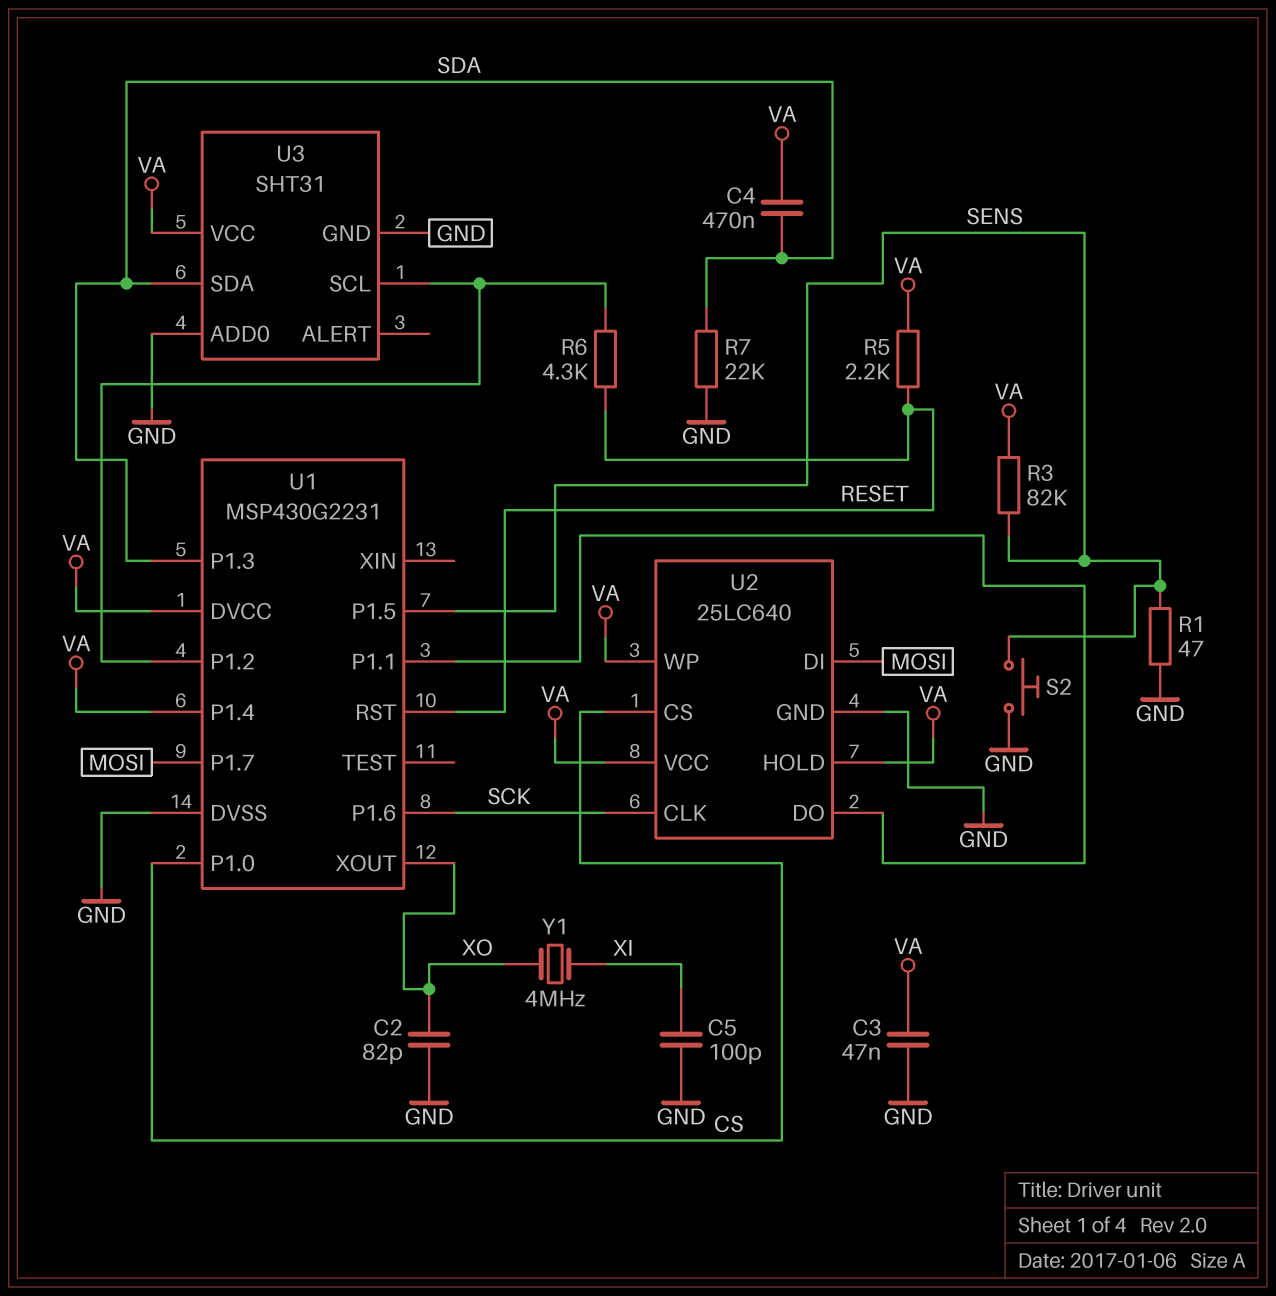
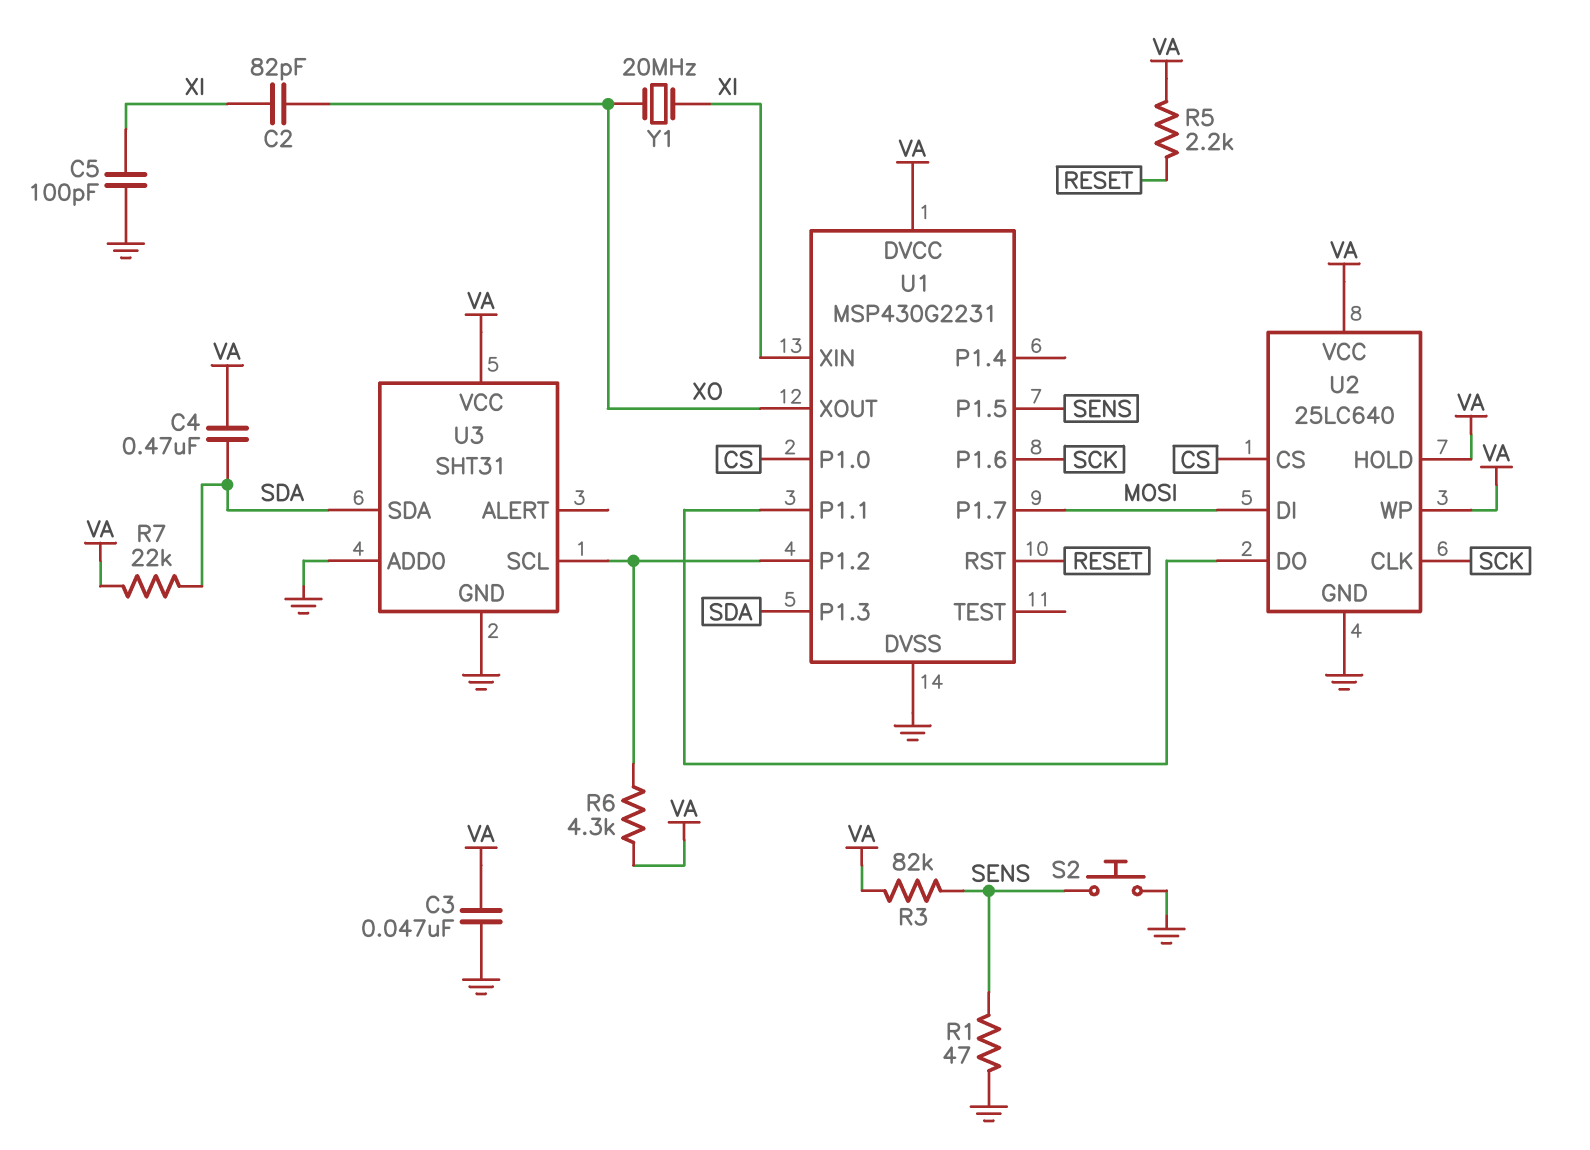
C2: 82pF (GND, XO) -> 82pF (XI, XO)
R6: 4.3k (RESET, U1/P1.2) -> 4.3k (U1/P1.2, VA)
R7: 22k (GND, SDA) -> 22k (SDA, VA)
U1 pin P1.4: VA -> none
U1 pin XIN: none -> XI
Y1: 4MHz (XI, XO) -> 20MHz (XI, XO)

